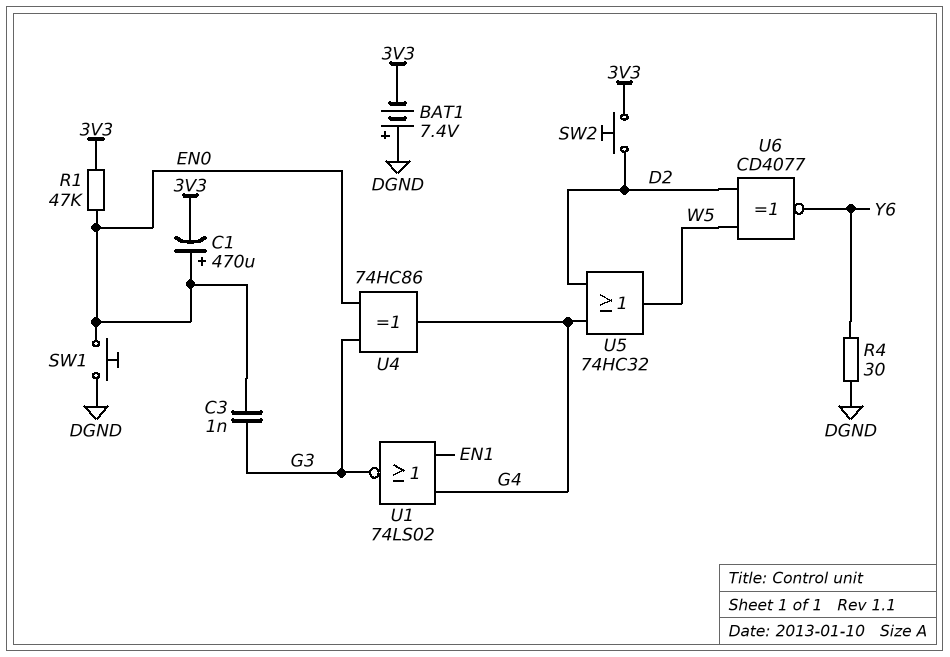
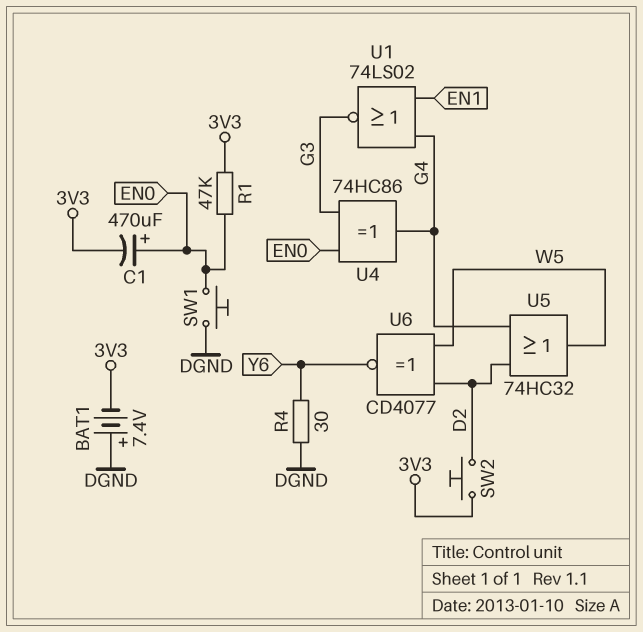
C3: 1nF (EN0, G3) -> none

